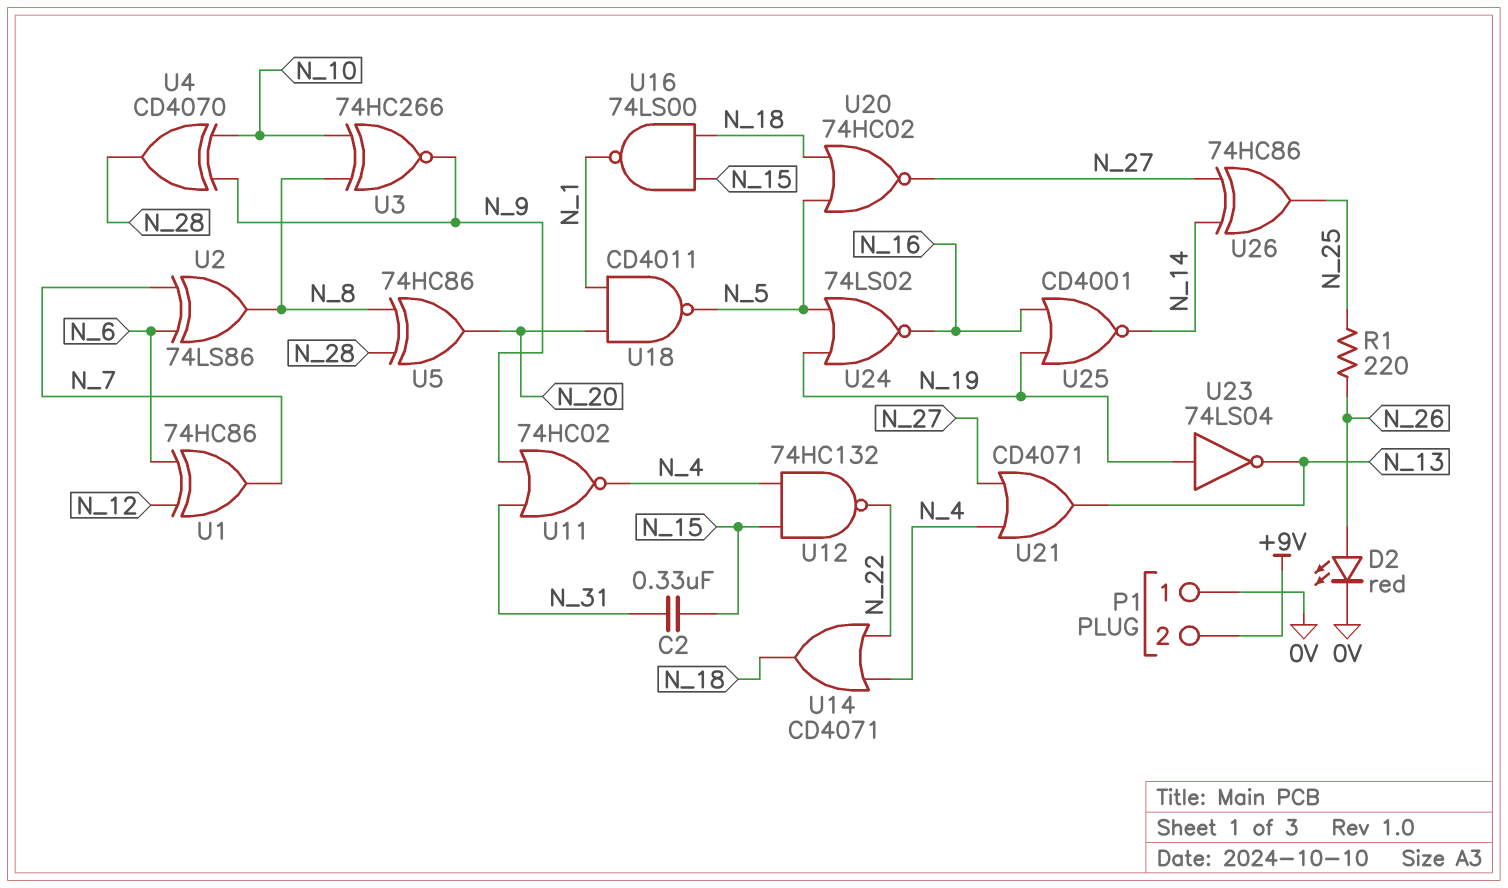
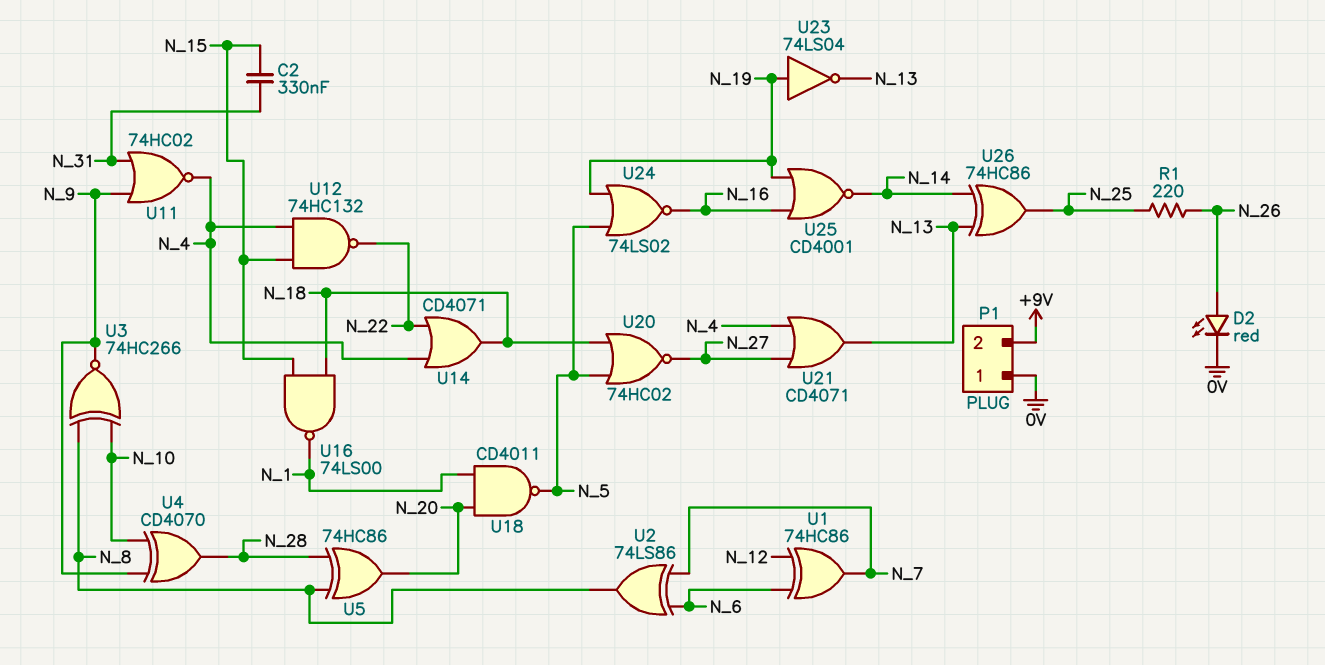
U26: XOR 74HC86 (in N_14, in N_27, out N_25) -> XOR 74HC86 (in N_13, in N_14, out N_25)

